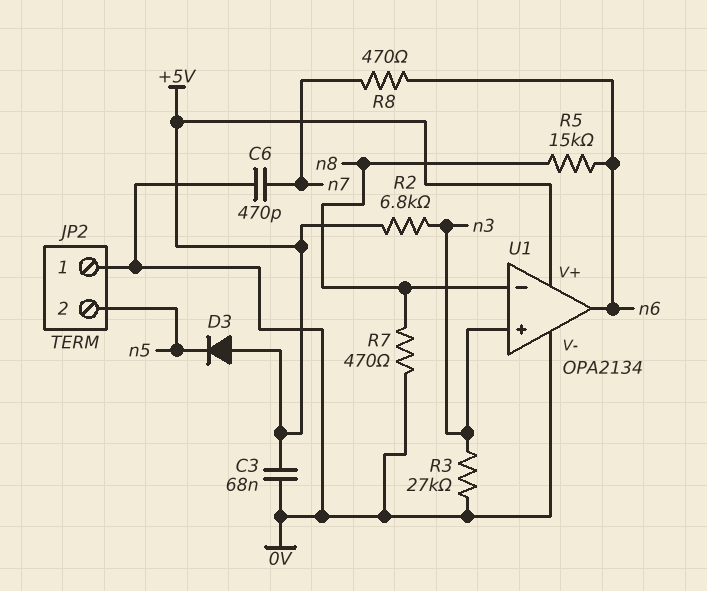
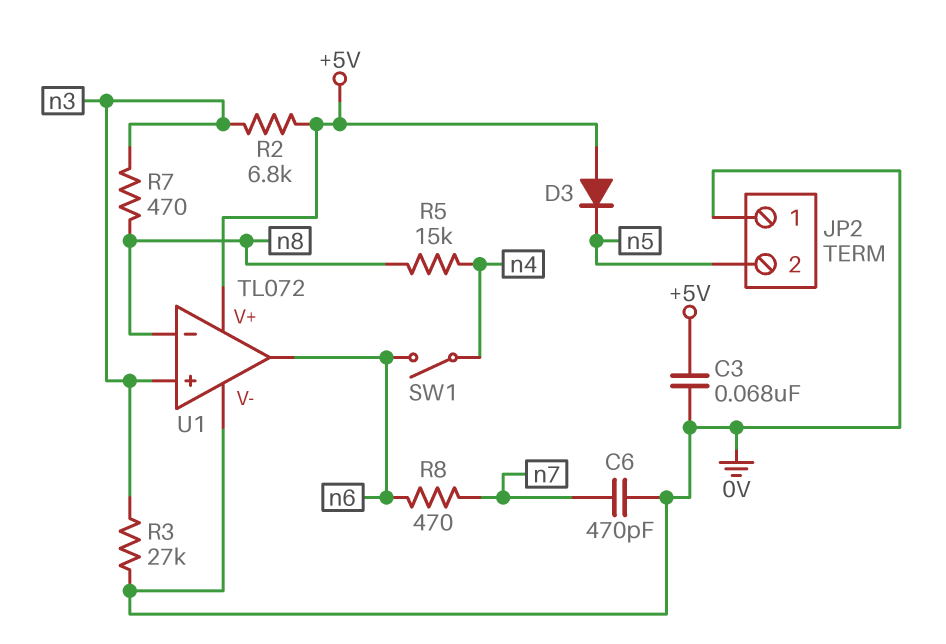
R5: 15k (n6, n8) -> 15k (n4, n8)
R7: 470 (0V, n8) -> 470 (n3, n8)
SW1: none -> switch (n4, n6)
U1: OPA2134 -> TL072

